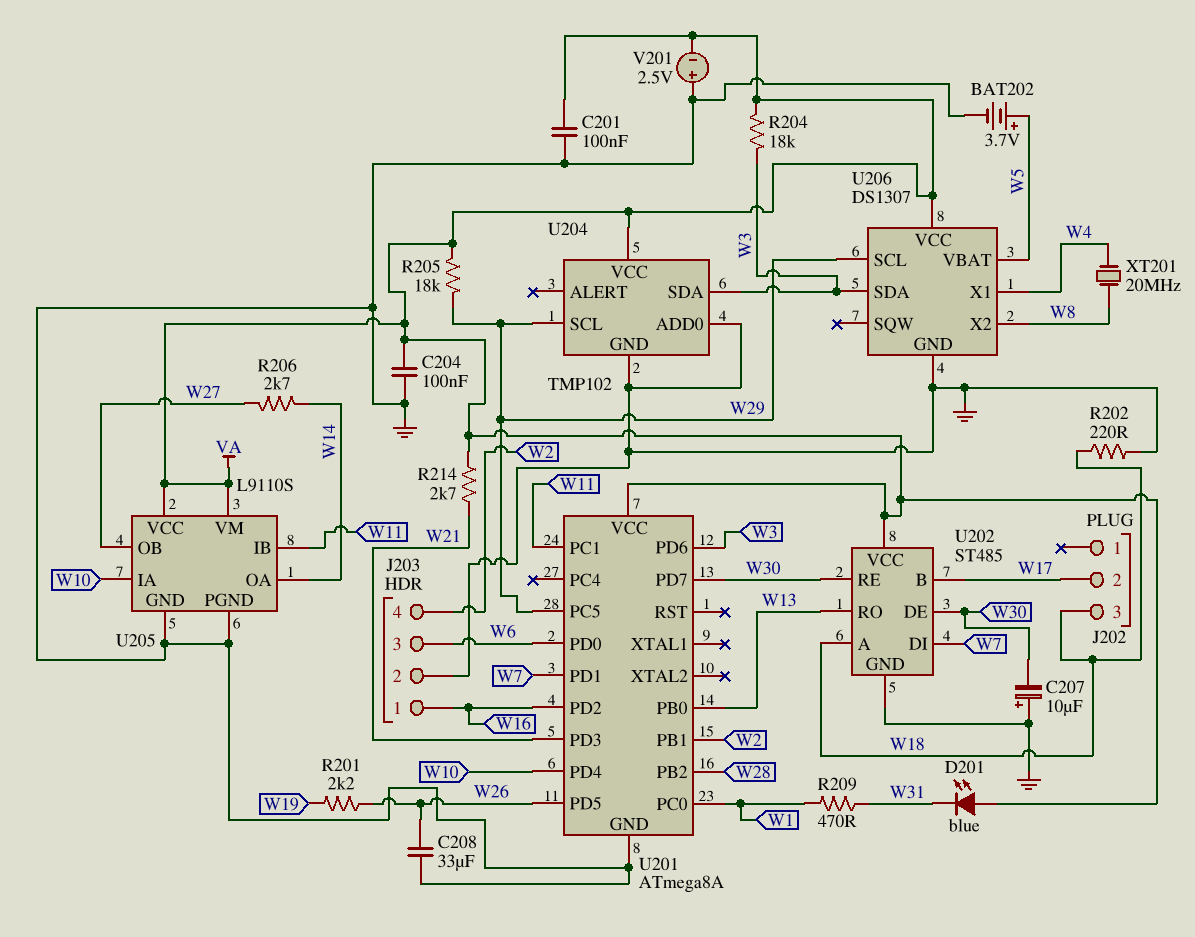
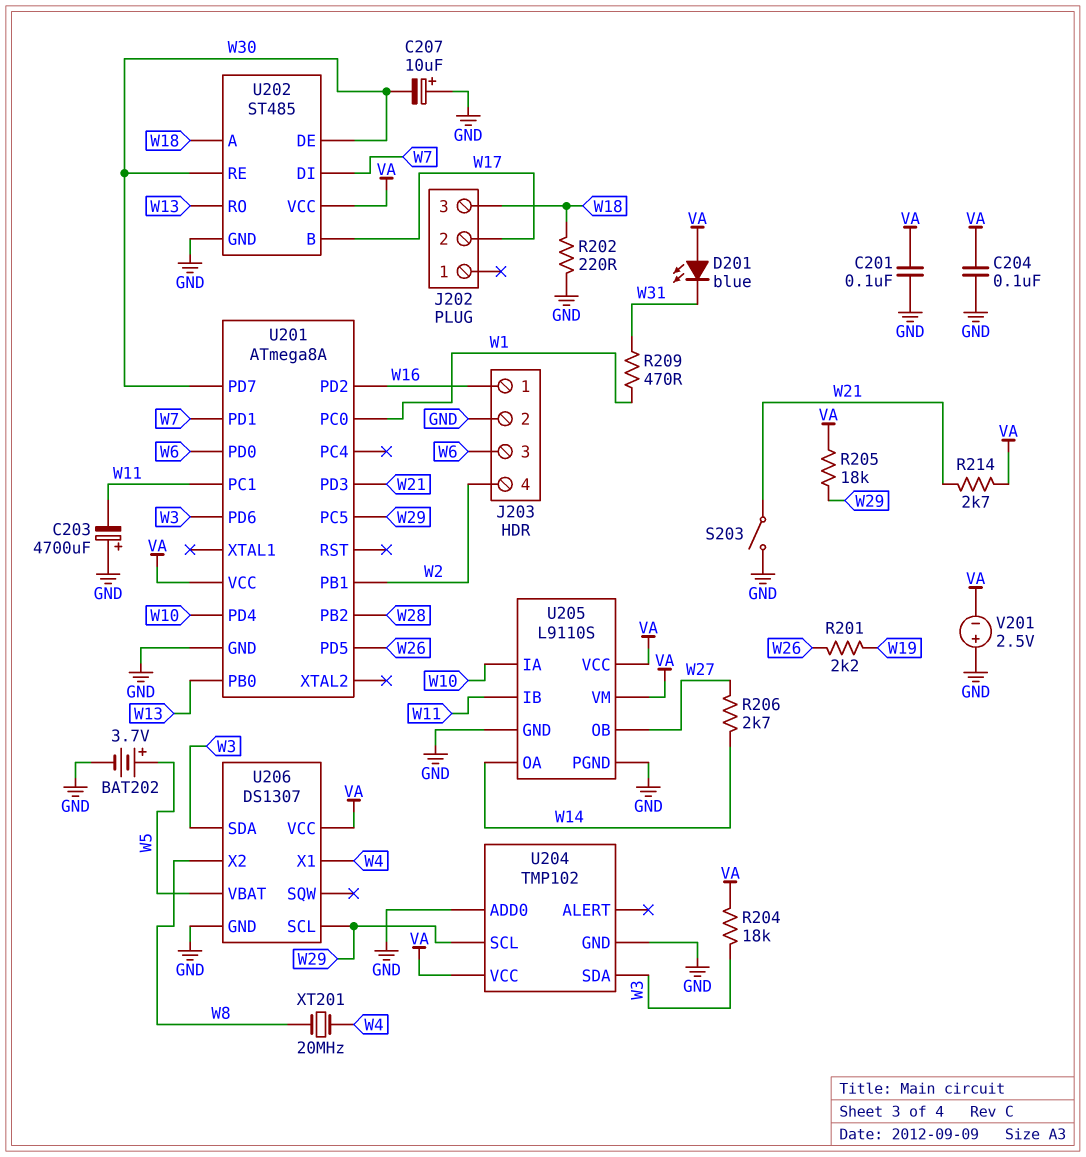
C203: none -> 4700uF (plus GND, minus W11)
C208: 33uF (GND, W26) -> none
S203: none -> switch (GND, W21)

